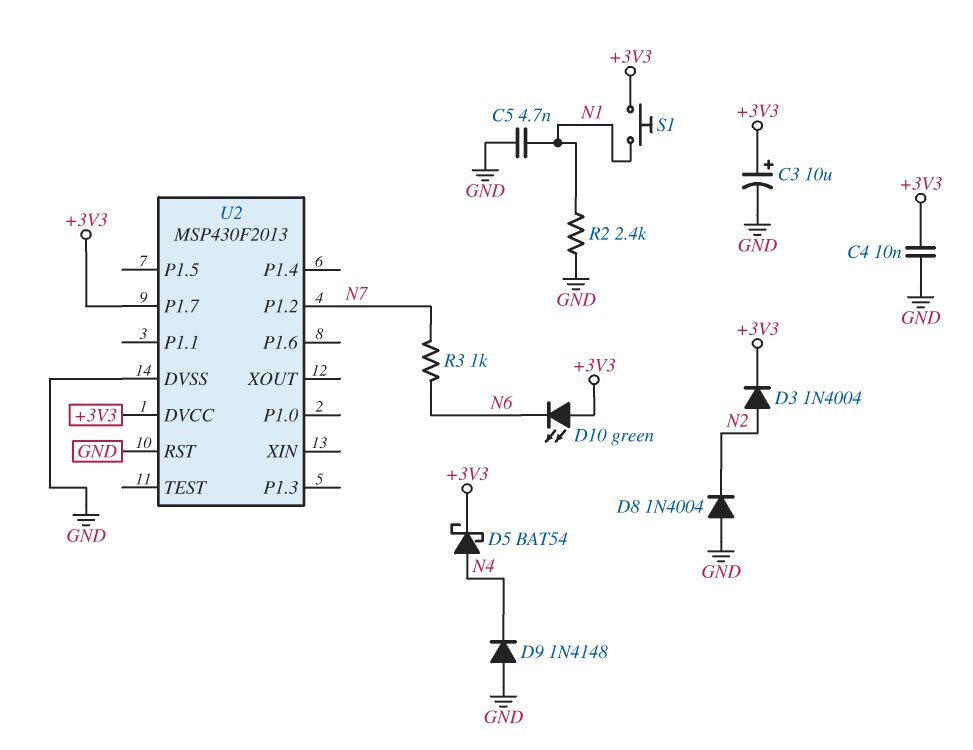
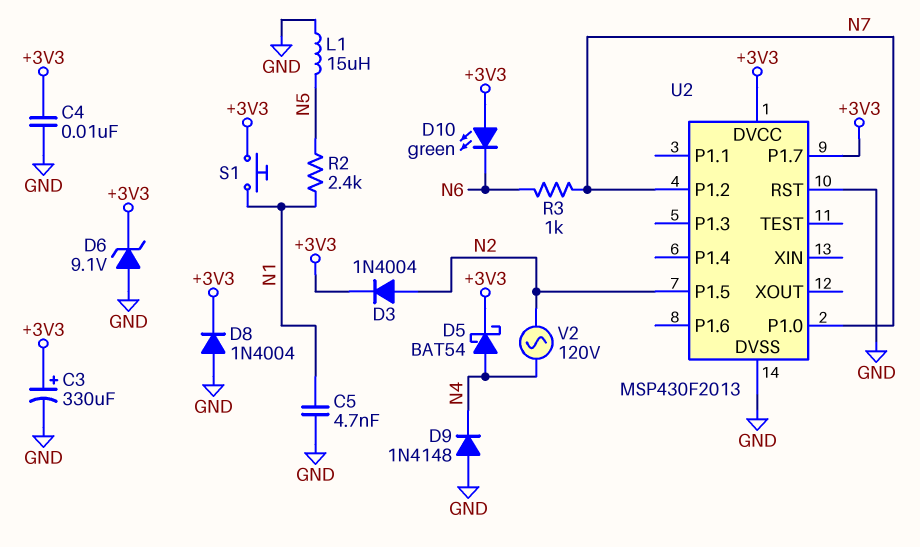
C3: 10uF (plus +3V3, minus GND) -> 330uF (plus +3V3, minus GND)
D6: none -> zener 9.1V (A GND, K +3V3)
D8: diode 1N4004 (A GND, K N2) -> diode 1N4004 (A GND, K +3V3)
L1: none -> 15uH (GND, N5)
R2: 2.4k (GND, N1) -> 2.4k (N1, N5)
U2 pin P1.0: none -> N7
U2 pin P1.5: none -> N2
V2: none -> AC 120V (N2, N4)

